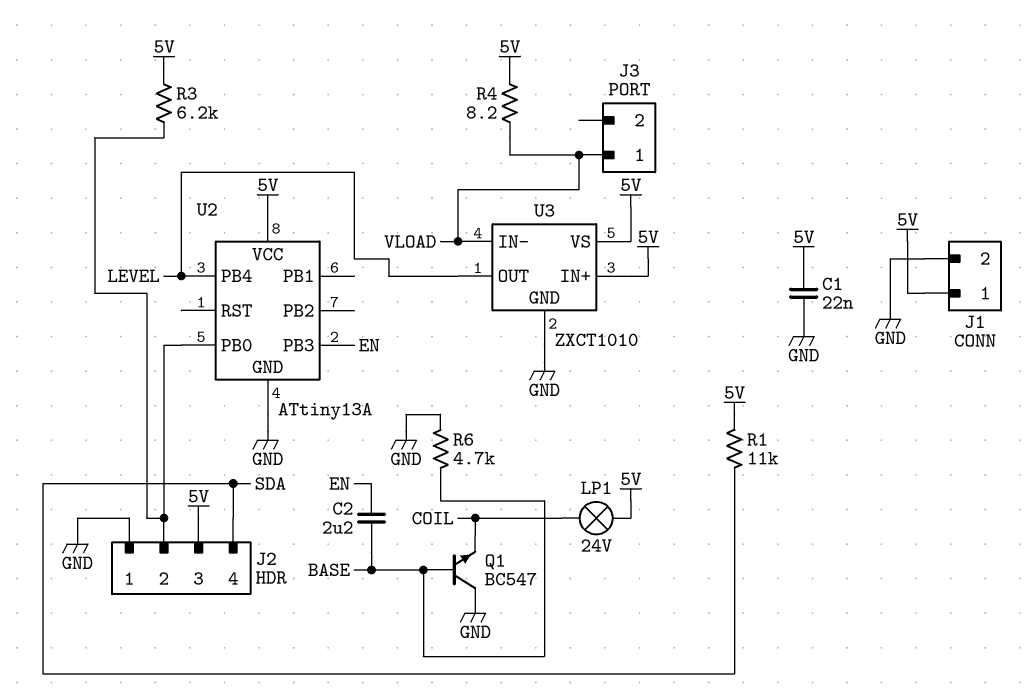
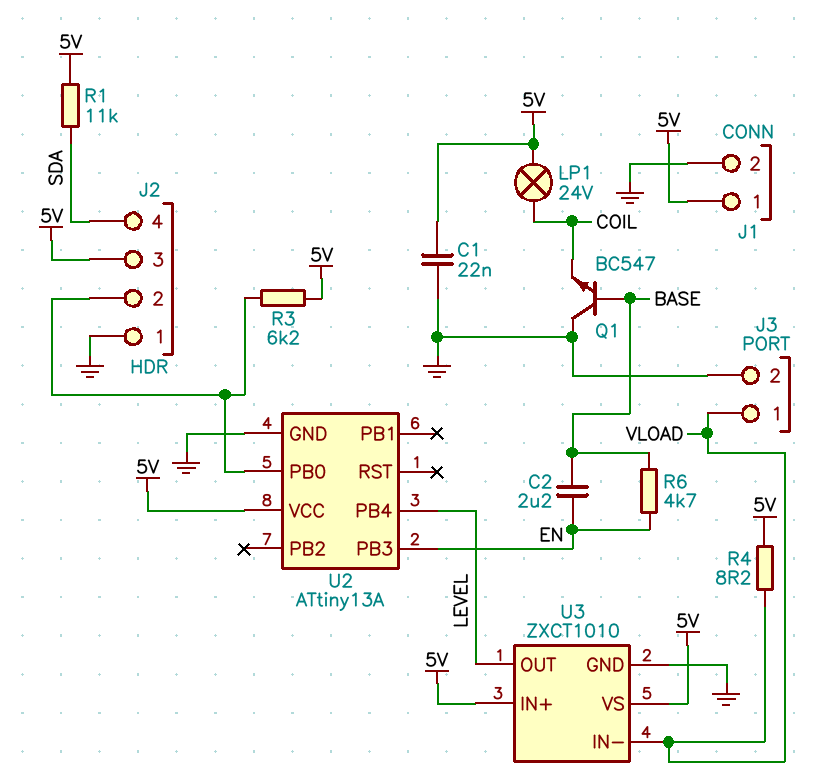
J3 pin 2: none -> GND
R6: 4.7k (BASE, GND) -> 4.7k (BASE, EN)

